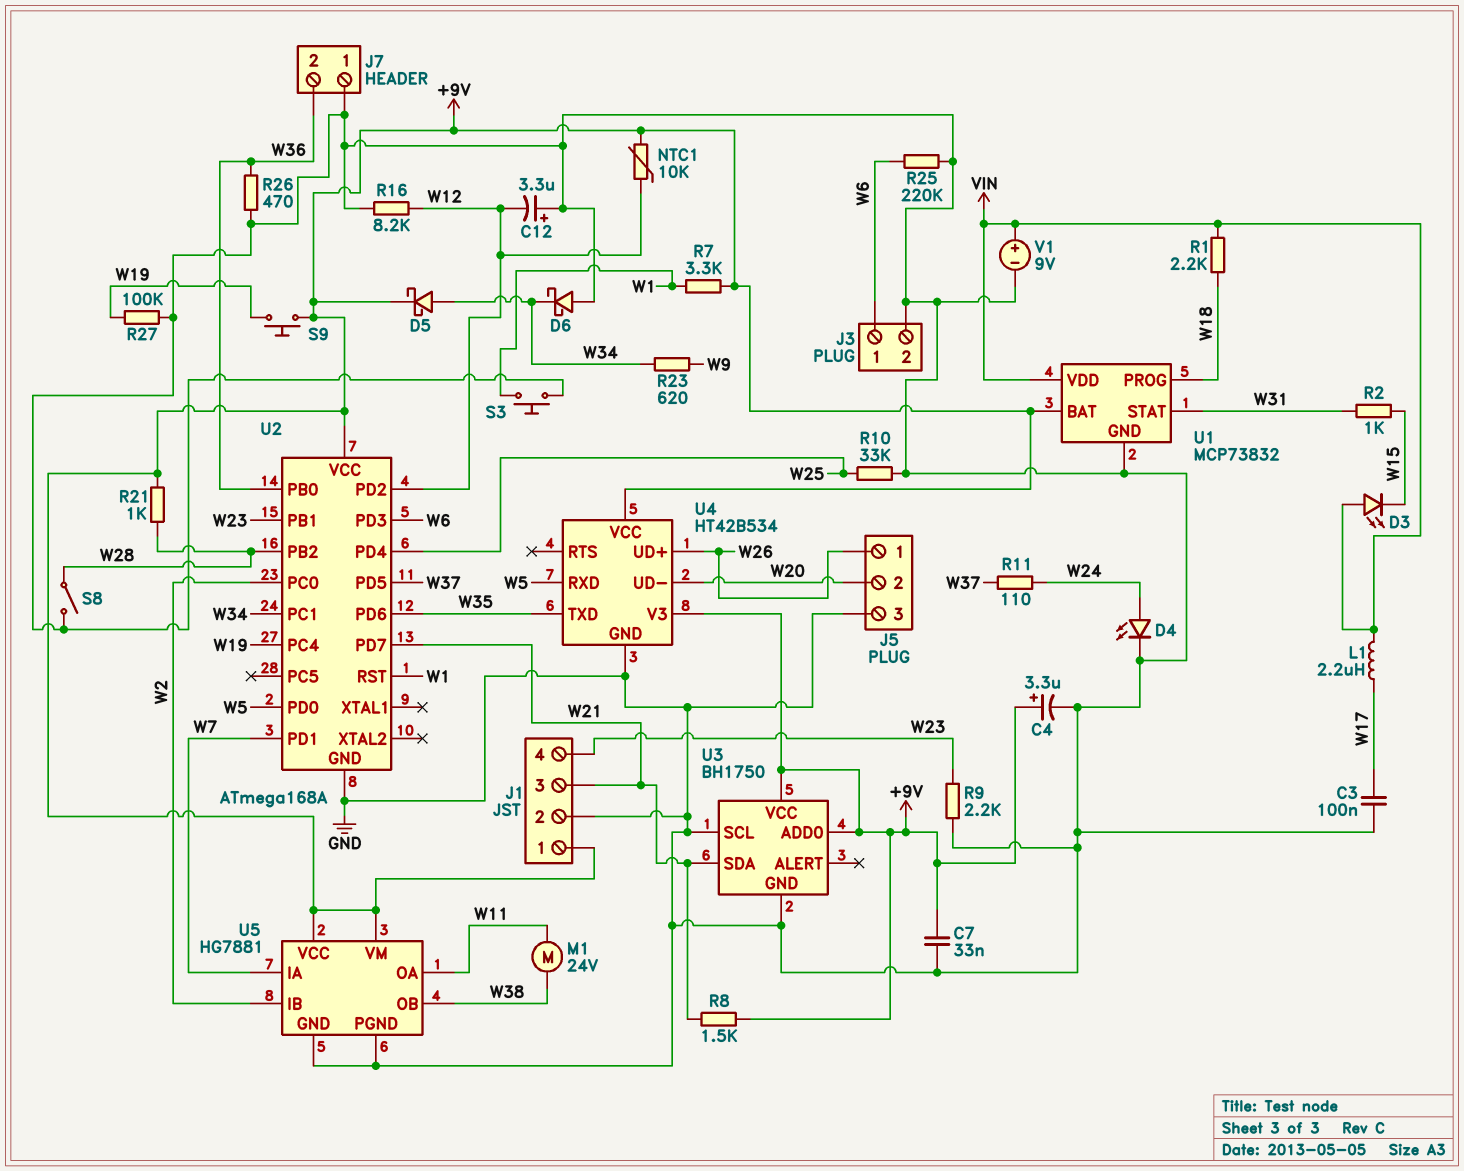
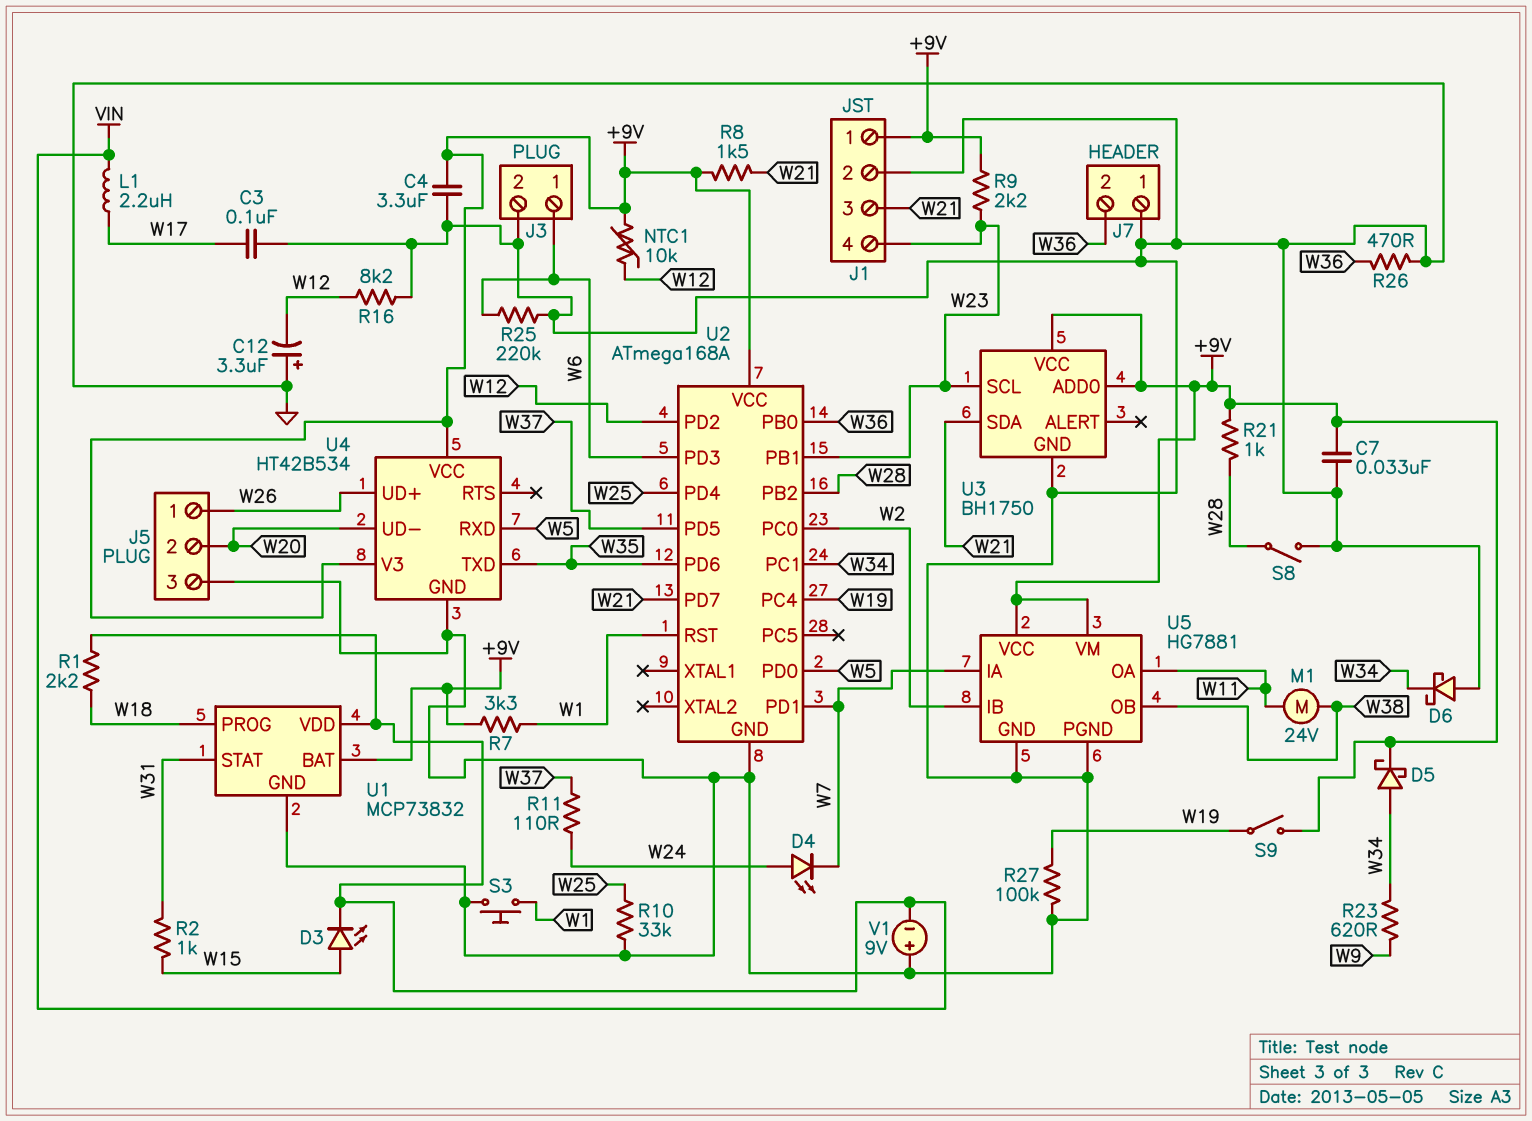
C4: 3.3uF (plus +9V, minus GND) -> 3.3uF (+9V, GND)
D3: LED (A VIN, K W15) -> LED (A W15, K VIN)
D4: LED (A W24, K GND) -> LED (A W24, K W7)
R9: 2.2k (GND, W23) -> 2.2k (+9V, W23)
S9: button (+9V, W19) -> switch (+9V, W19)
U3 pin SCL: GND -> W23
V1: 9V (plus VIN, minus GND) -> 9V (plus GND, minus VIN)

